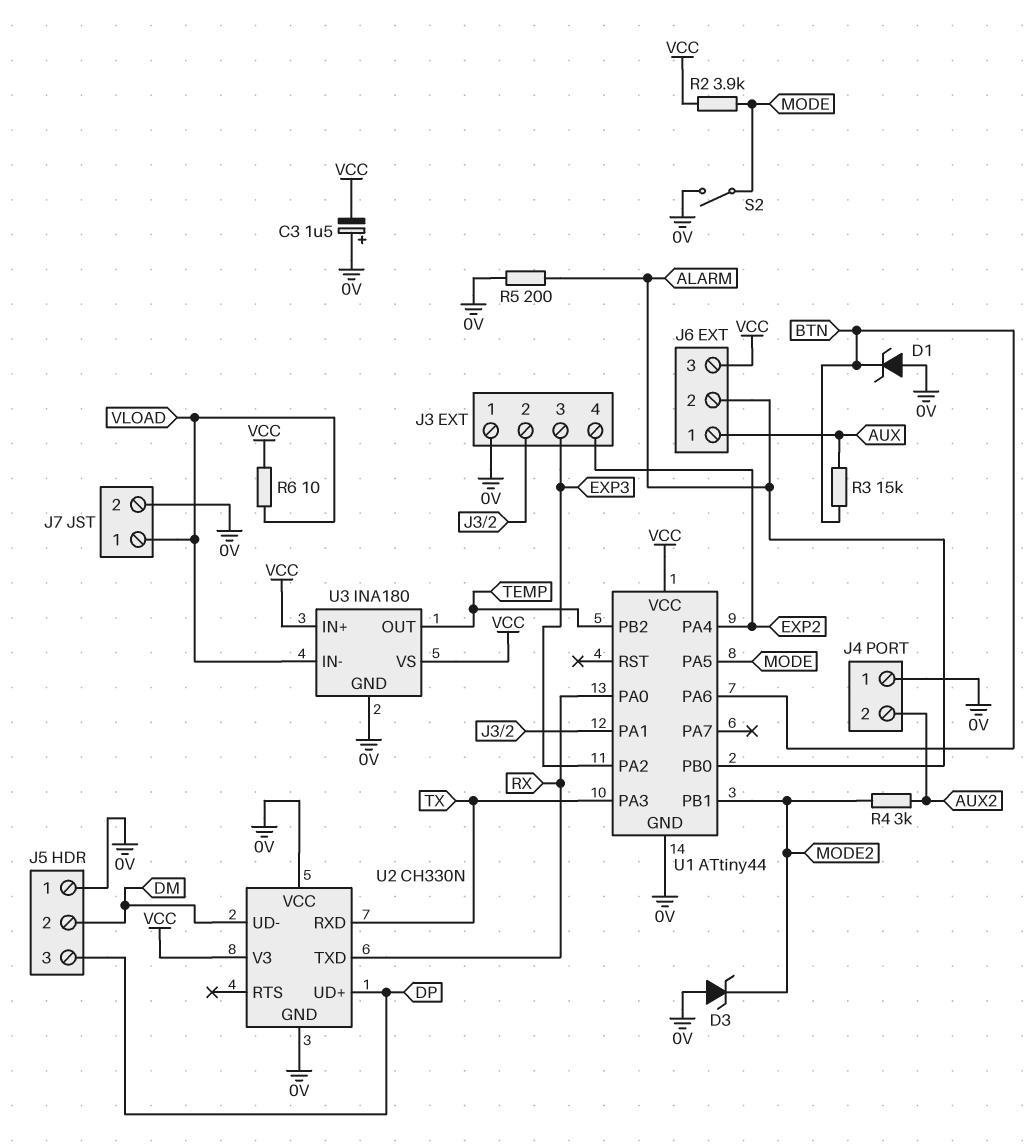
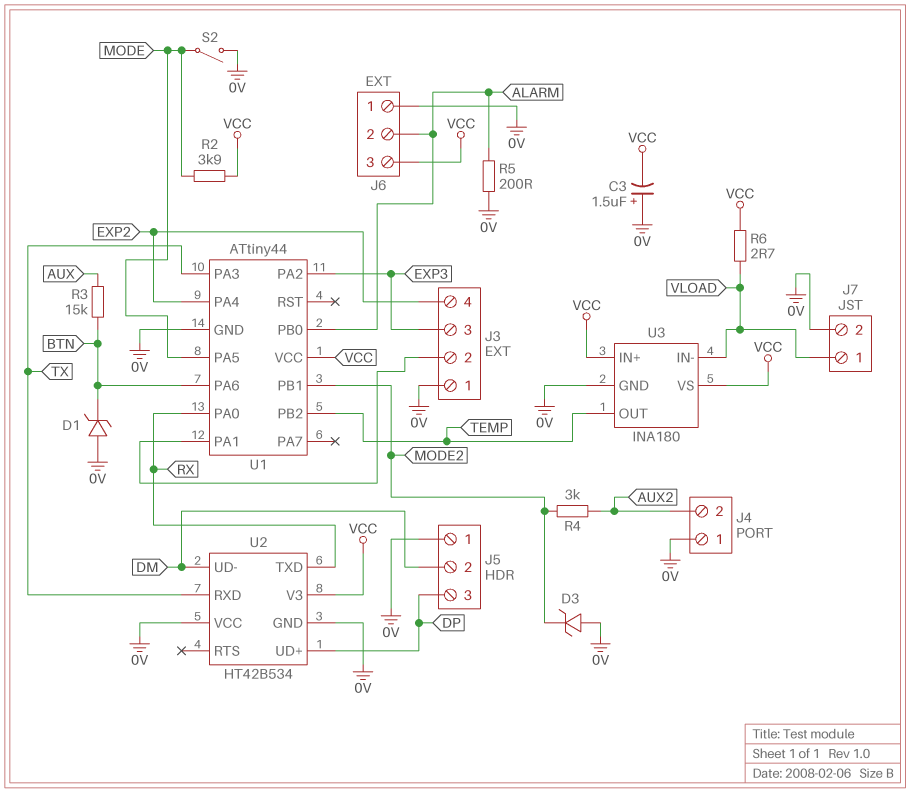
J6 pin 1: AUX -> 0V
R6: 10 (VCC, VLOAD) -> 2.7 (VCC, VLOAD)
U2: CH330N -> HT42B534

